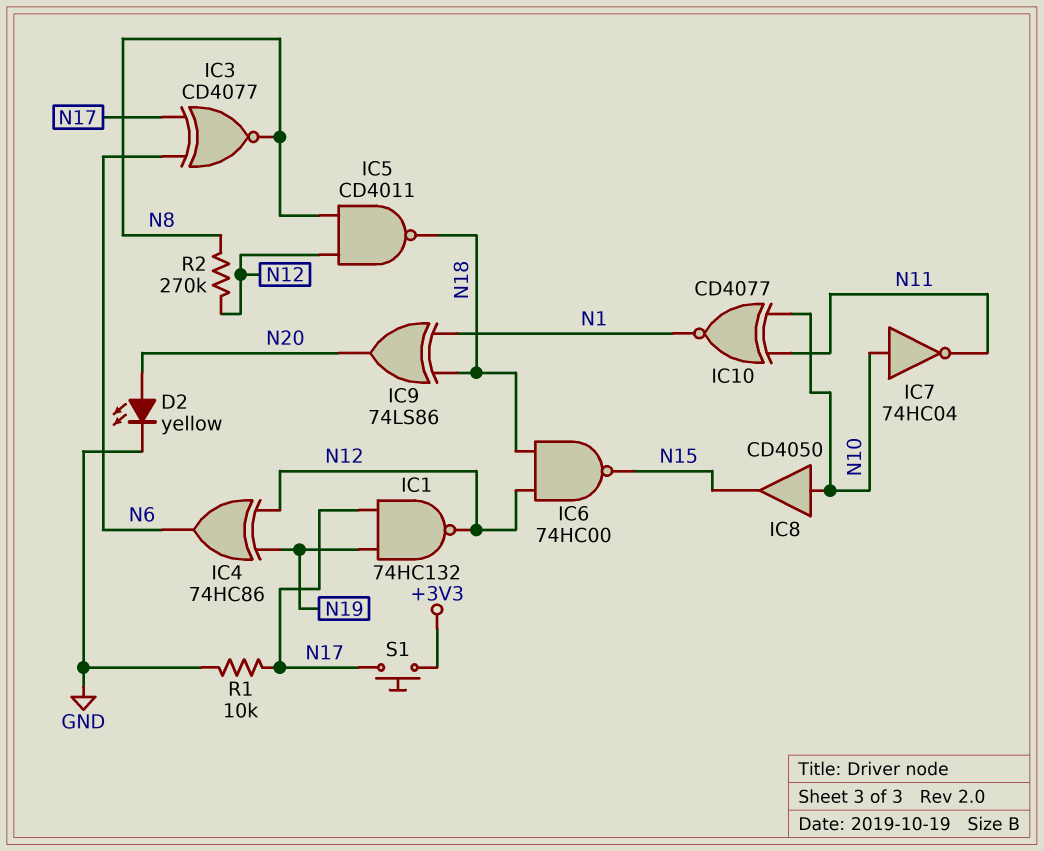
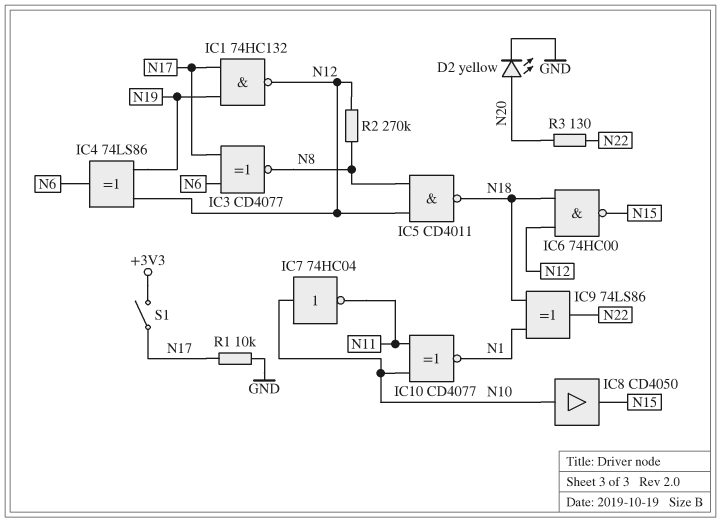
IC4: XOR 74HC86 (in N12, in N19, out N6) -> XOR 74LS86 (in N12, in N19, out N6)
IC9: XOR 74LS86 (in N1, in N18, out N20) -> XOR 74LS86 (in N1, in N18, out N22)
R3: none -> 130 (N20, N22)
S1: button (+3V3, N17) -> switch (+3V3, N17)

